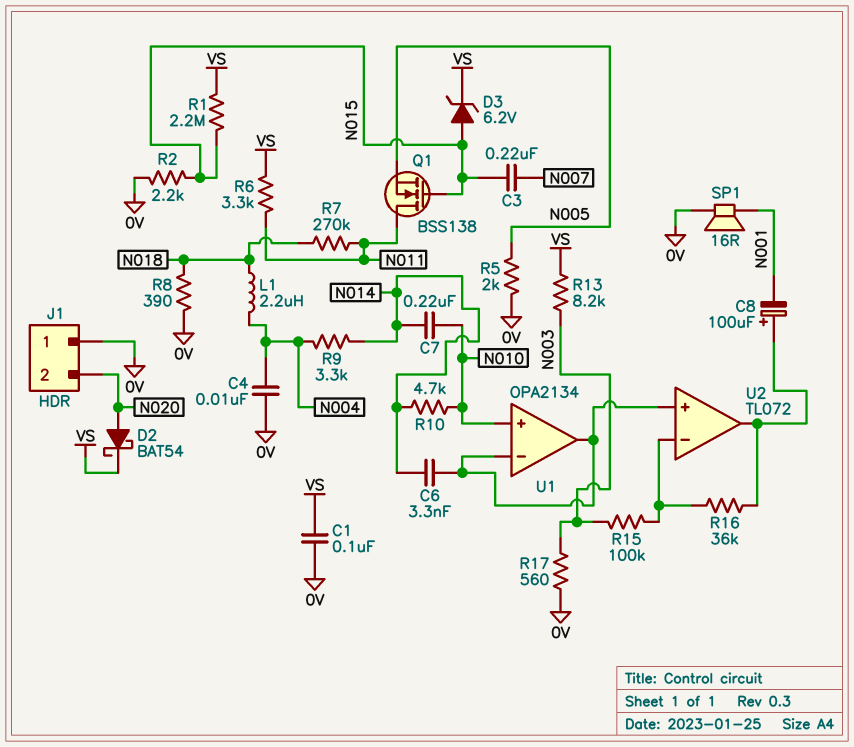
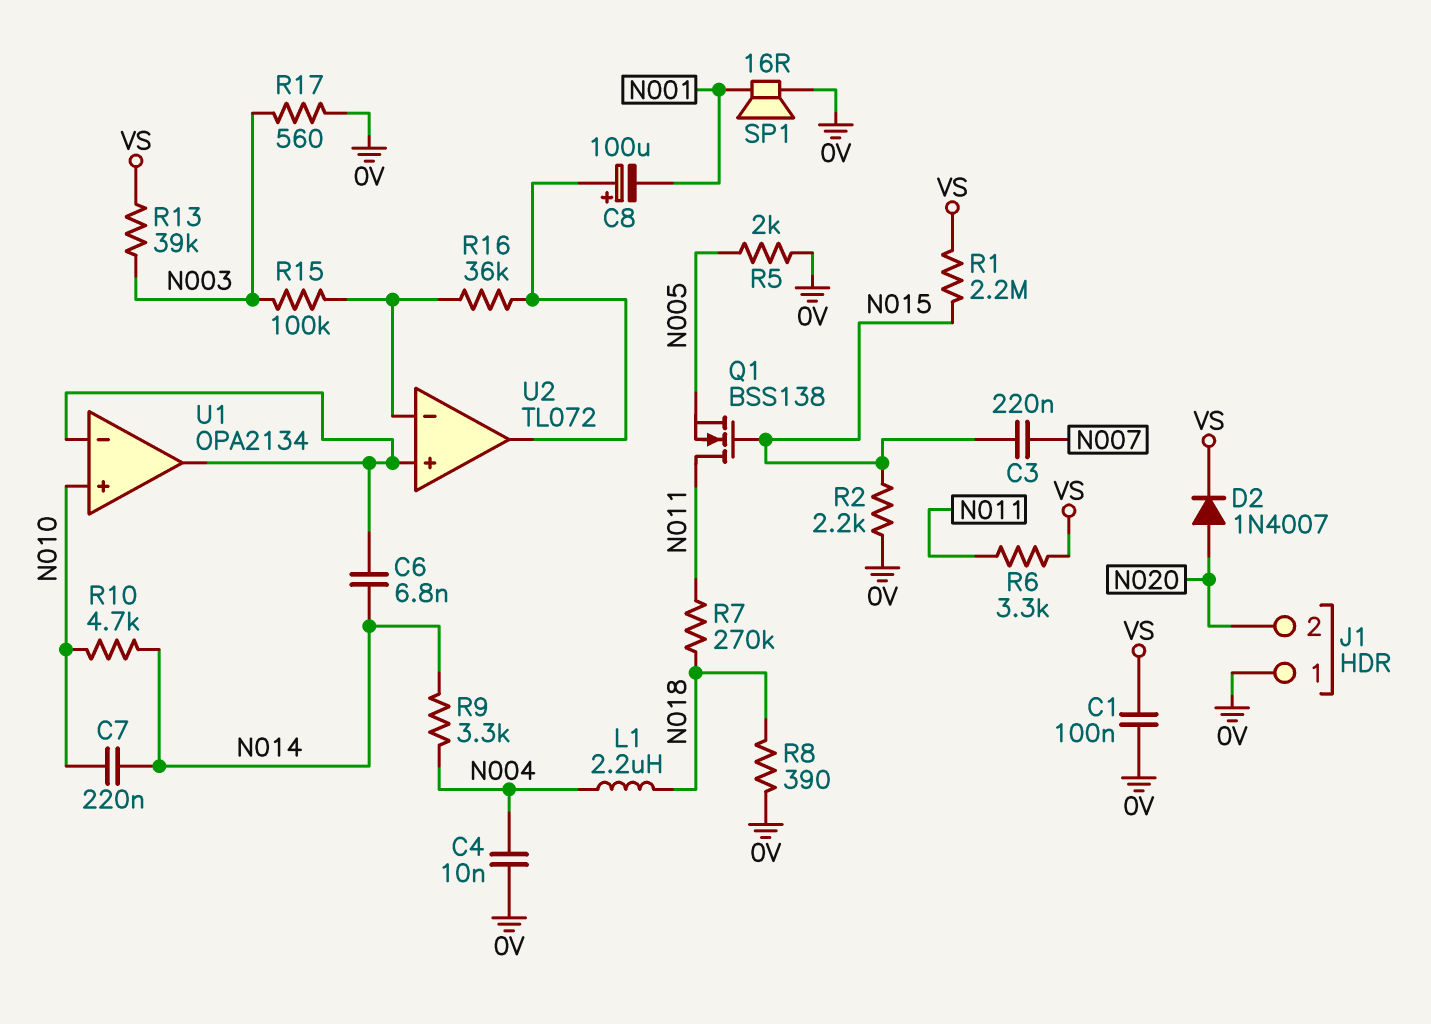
C6: 3.3nF (N014, U1/in-) -> 6.8nF (N014, U1/in-)
D2: schottky BAT54 (A N020, K VS) -> diode 1N4007 (A N020, K VS)
D3: zener 6.2V (A N015, K VS) -> none
R13: 8.2k (N003, VS) -> 39k (N003, VS)

